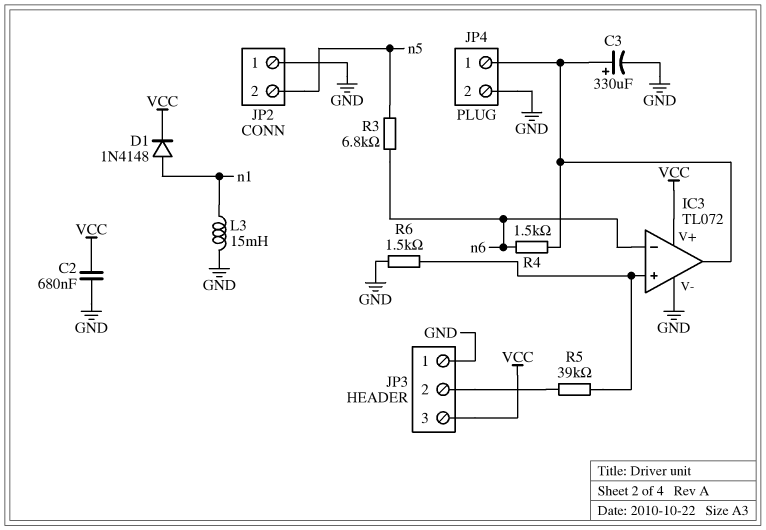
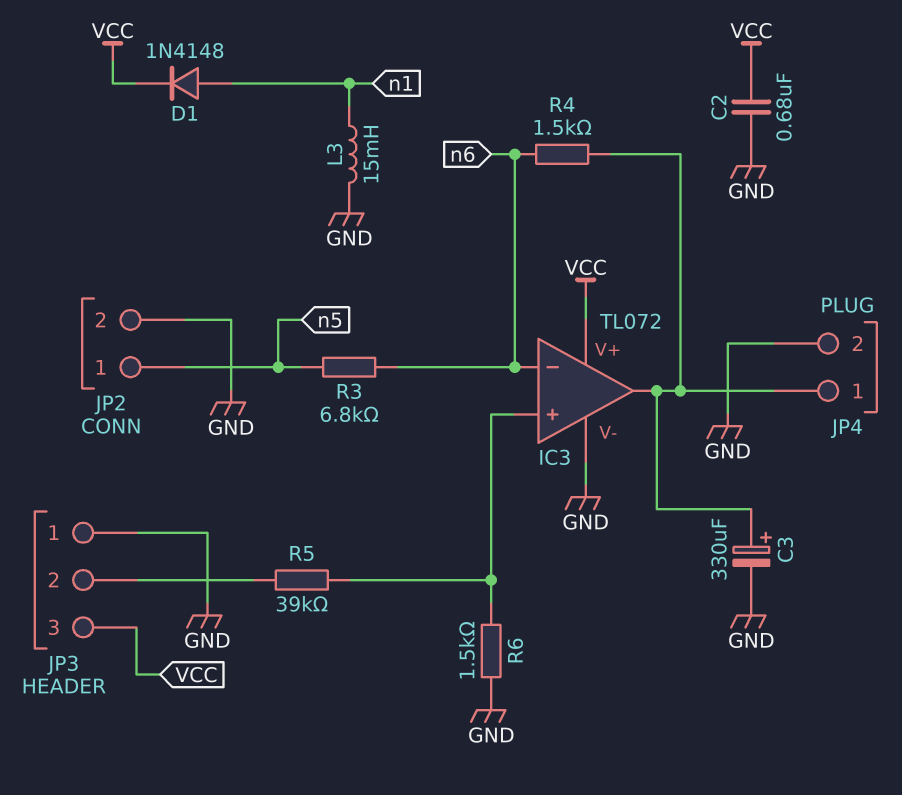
JP2 pin 1: GND -> n5
JP2 pin 2: n5 -> GND

